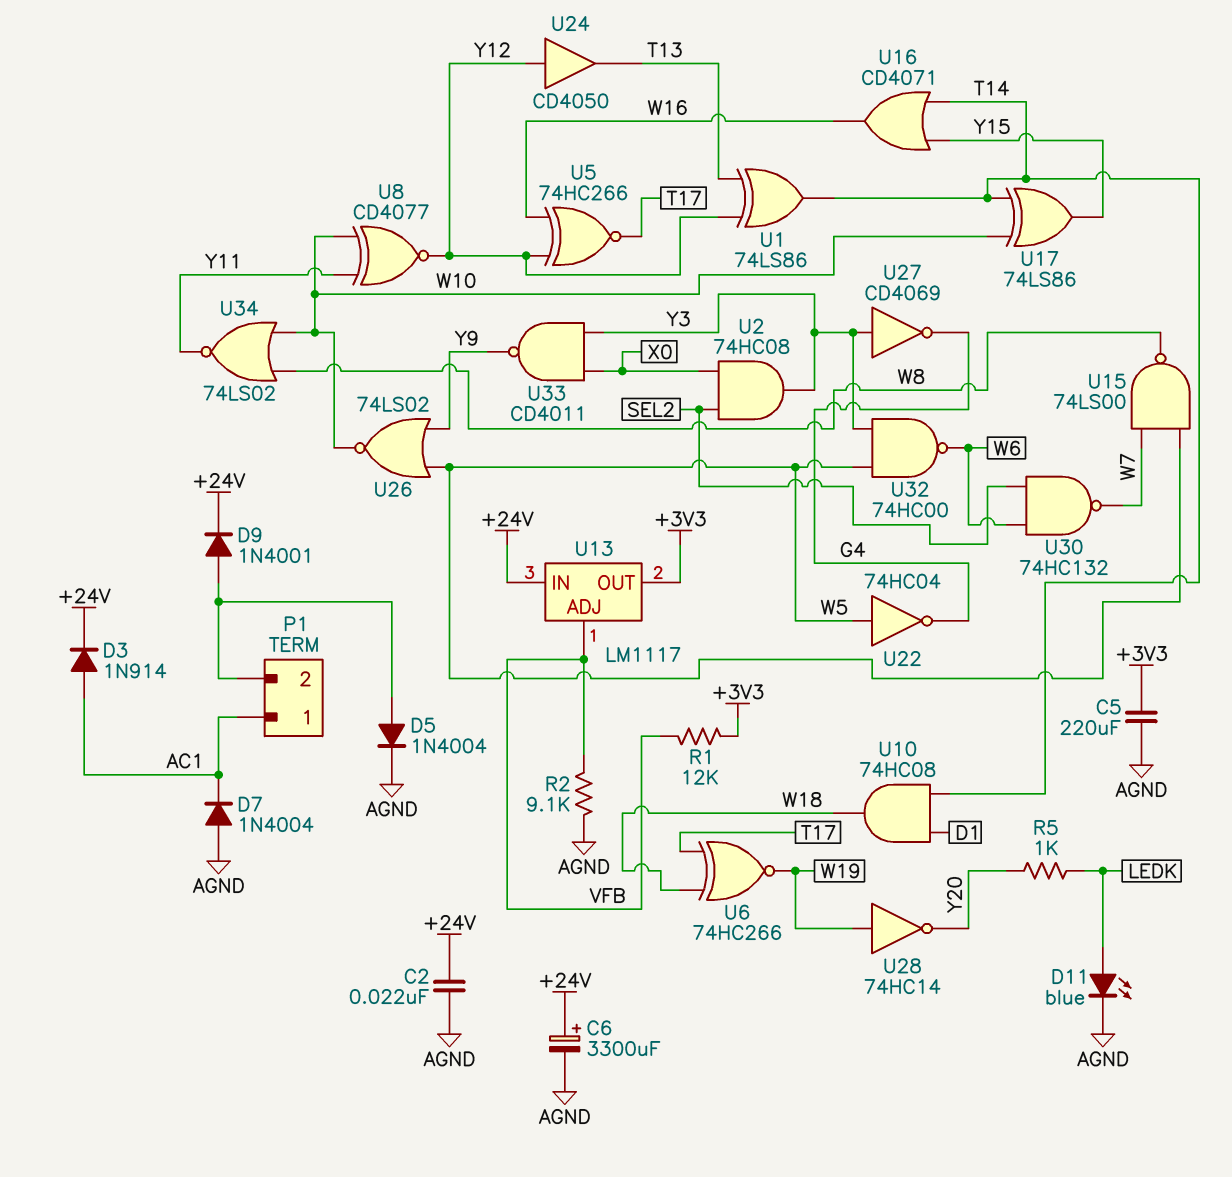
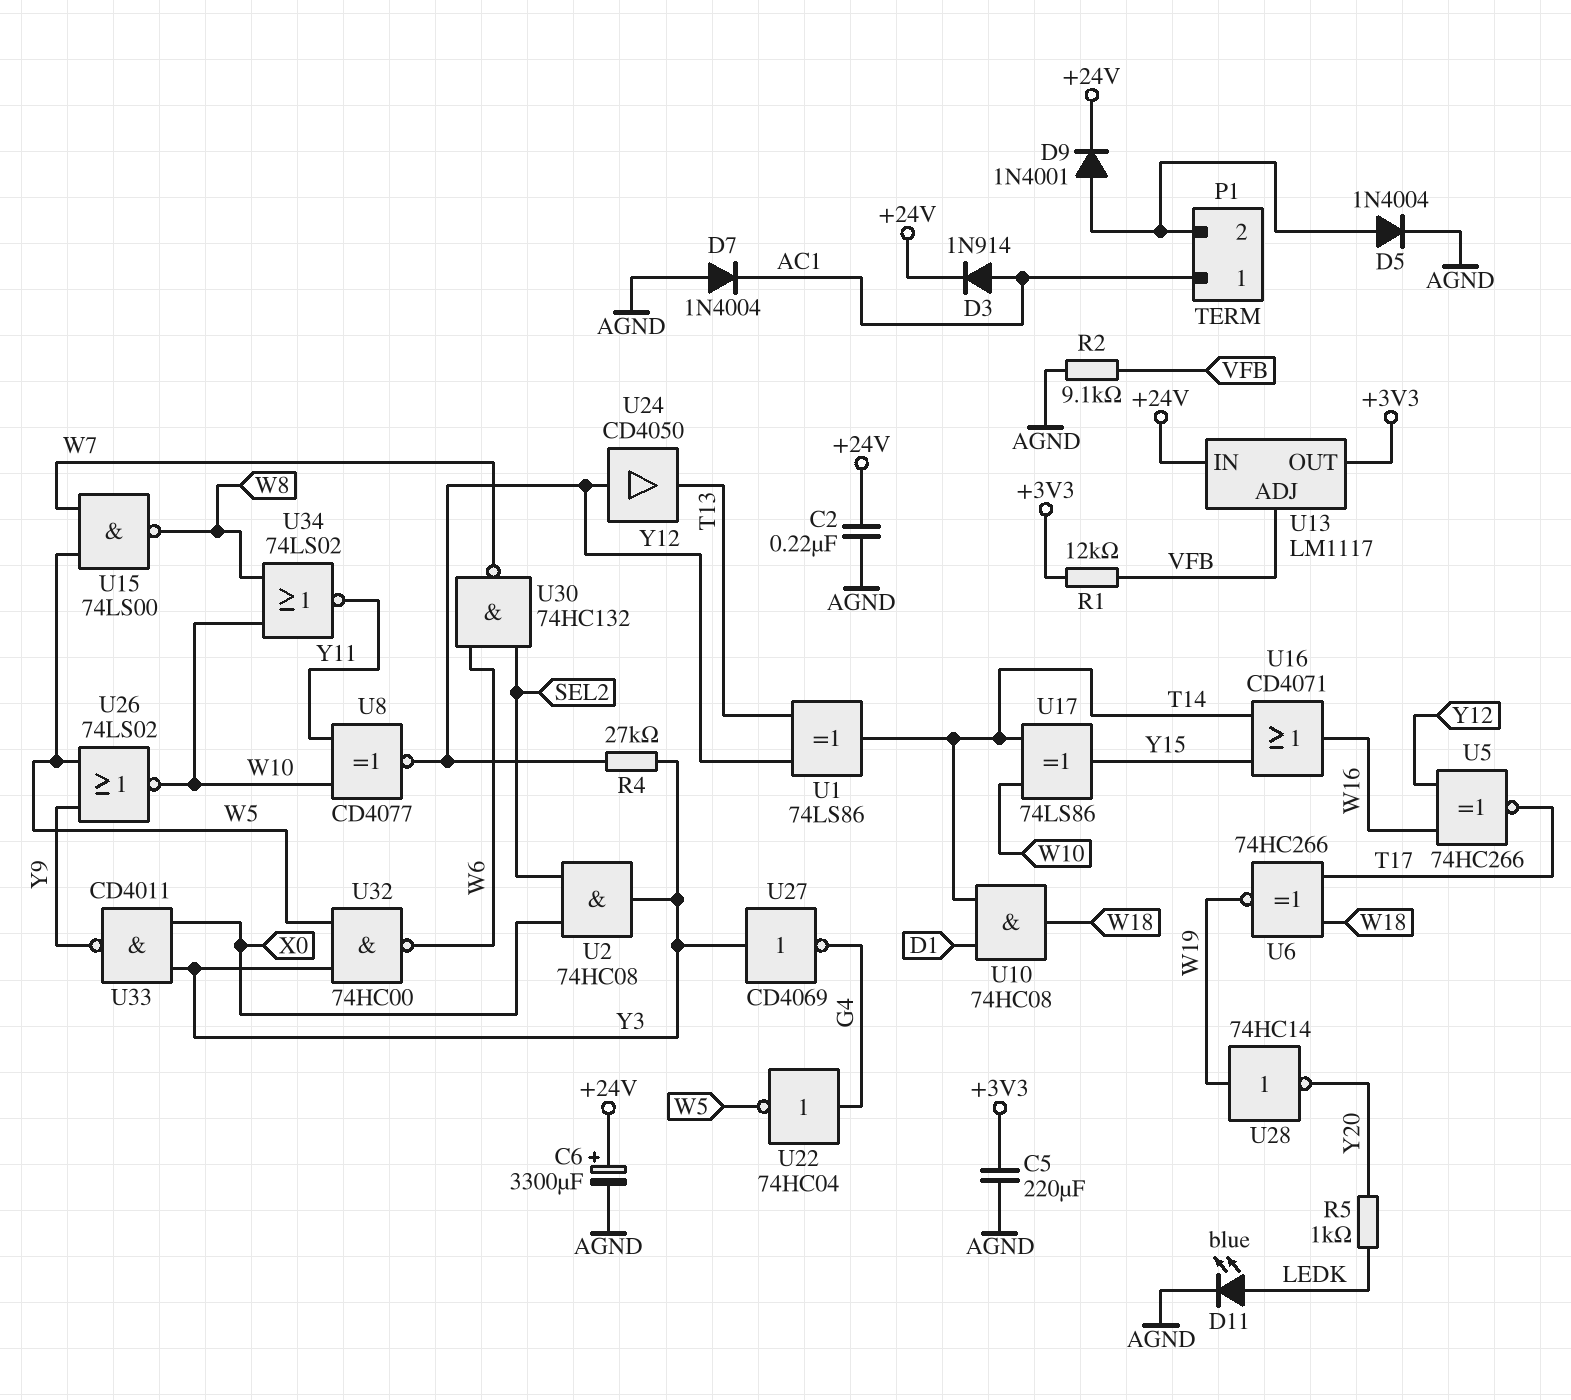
C2: 22nF (+24V, AGND) -> 220nF (+24V, AGND)
R4: none -> 27k (Y3, Y12)
U22: NOT 74HC04 (in W5, out G4) -> NOT 74HC04 (in G4, out W5)

